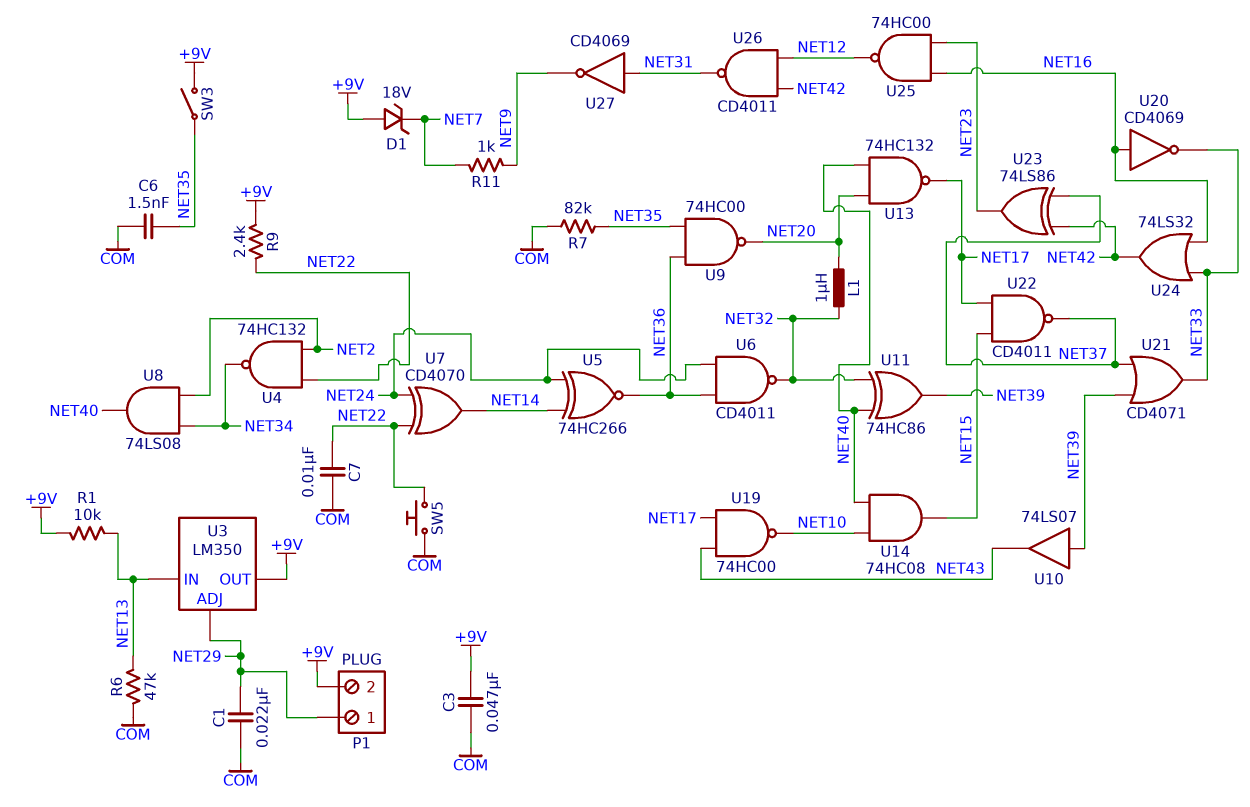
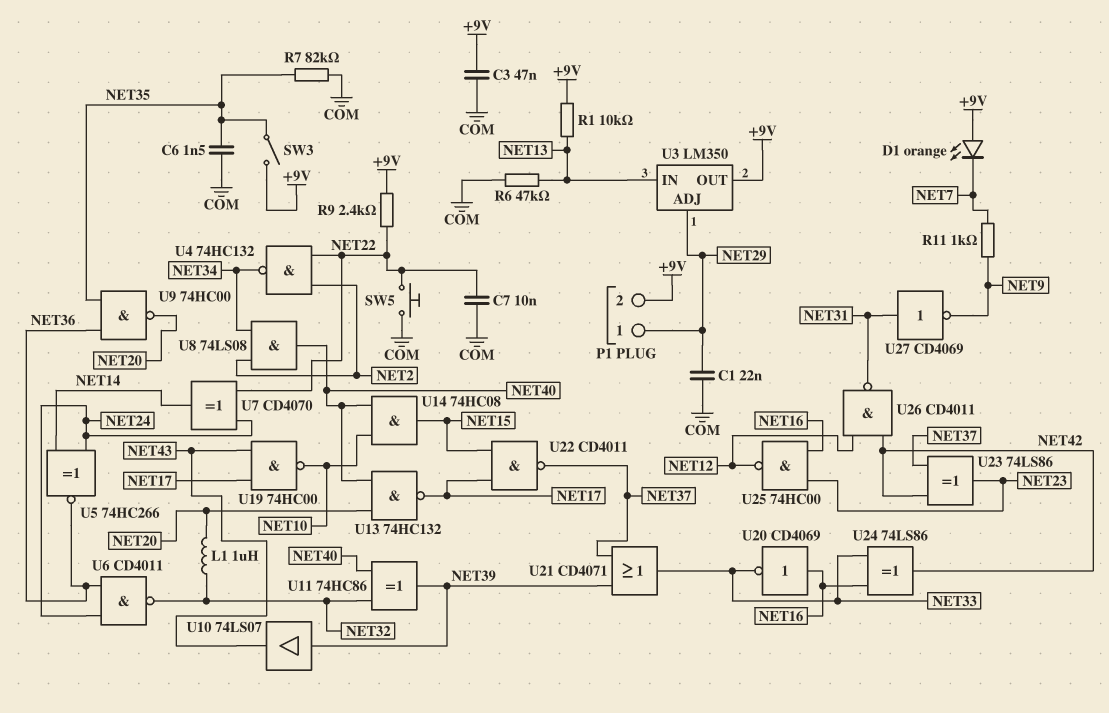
D1: zener 18V (A +9V, K NET7) -> LED orange (A +9V, K NET7)
U24: OR 74LS32 (in NET16, in NET33, out NET42) -> XOR 74LS86 (in NET16, in NET33, out NET42)

